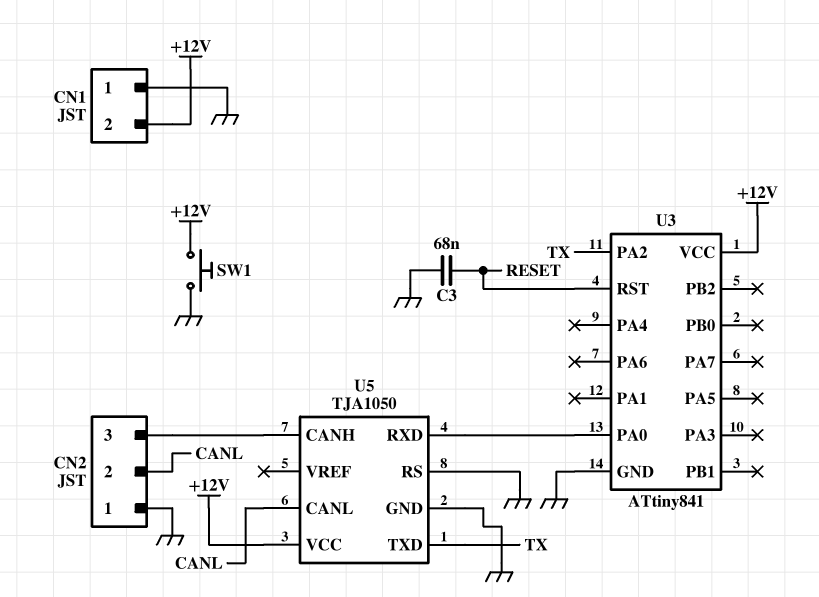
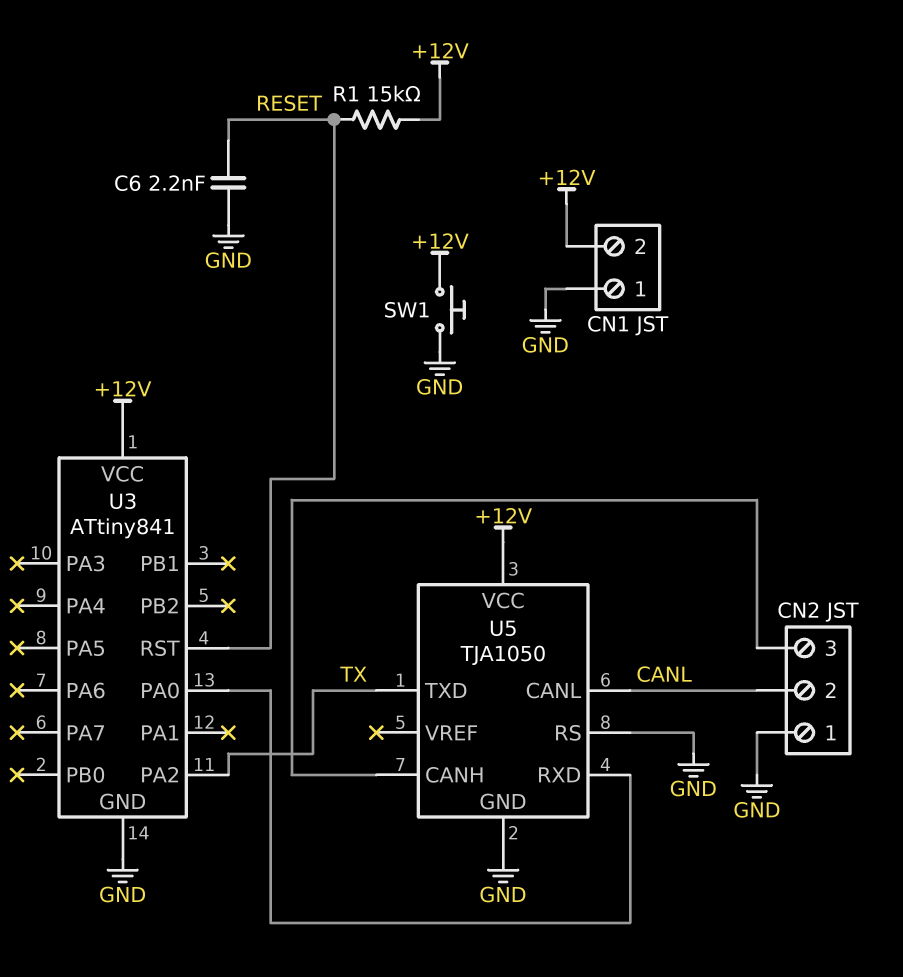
C3: 68nF (GND, RESET) -> none
C6: none -> 2.2nF (GND, RESET)
R1: none -> 15k (+12V, RESET)

